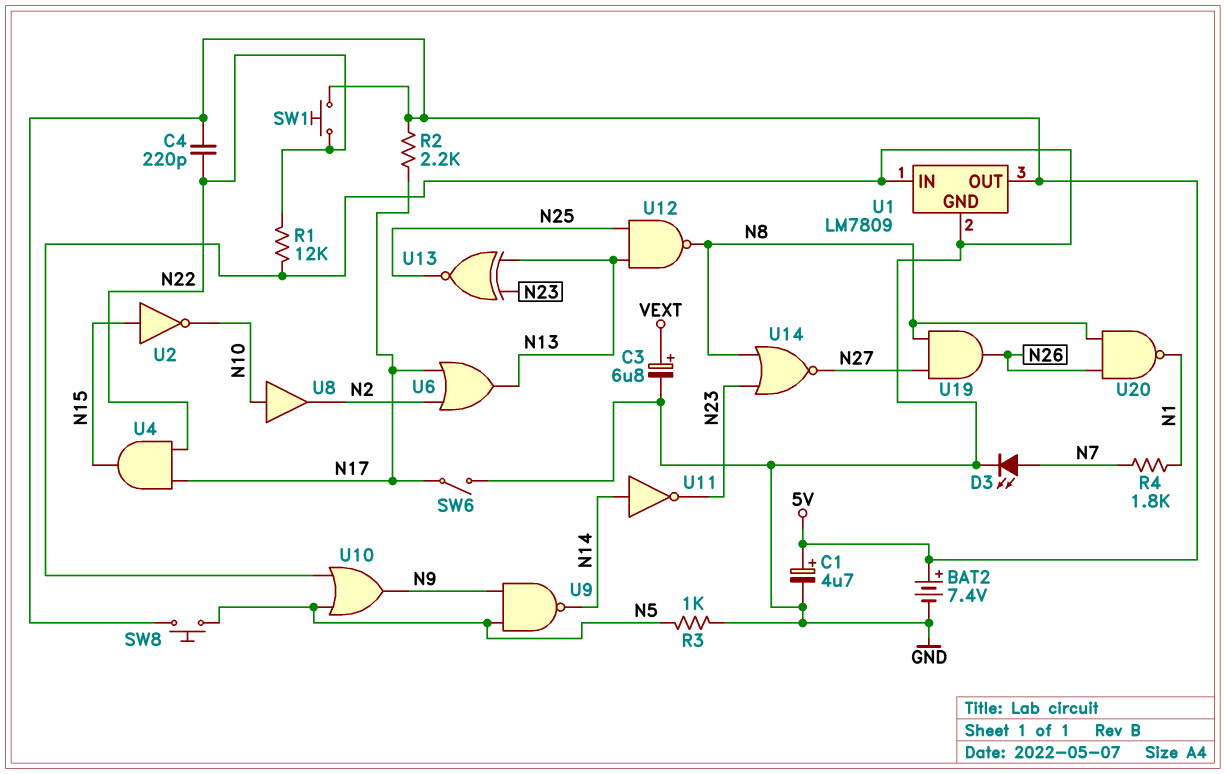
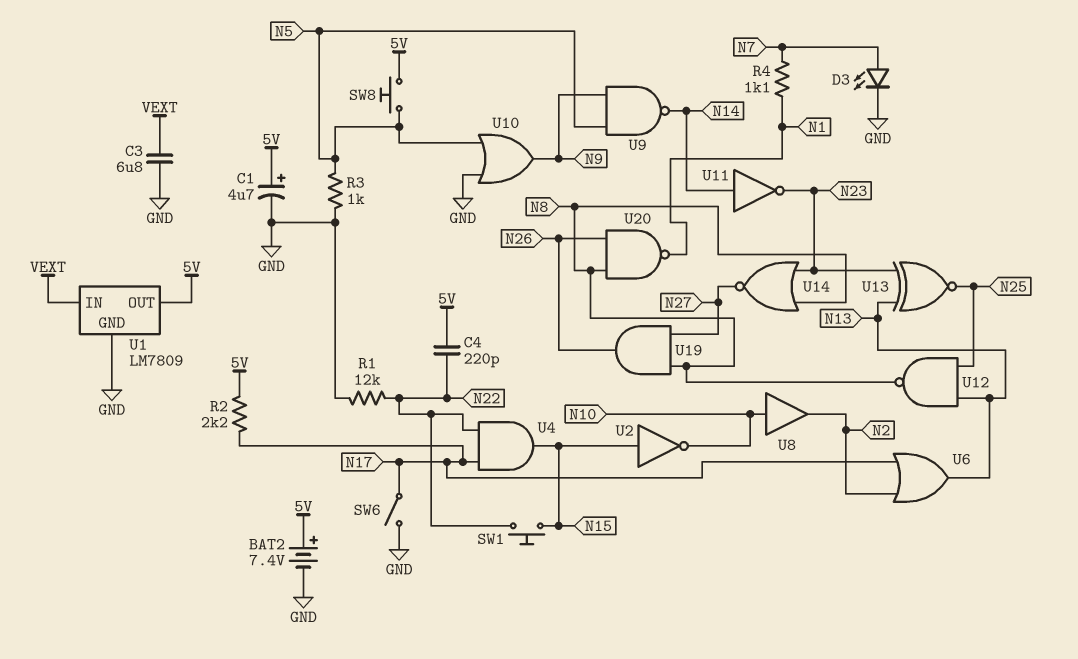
C3: 6.8uF (plus VEXT, minus GND) -> 6.8uF (GND, VEXT)
R4: 1.8k (N1, N7) -> 1.1k (N1, N7)
SW1: button (5V, N22) -> button (N15, N22)
U1 pin IN: GND -> VEXT

